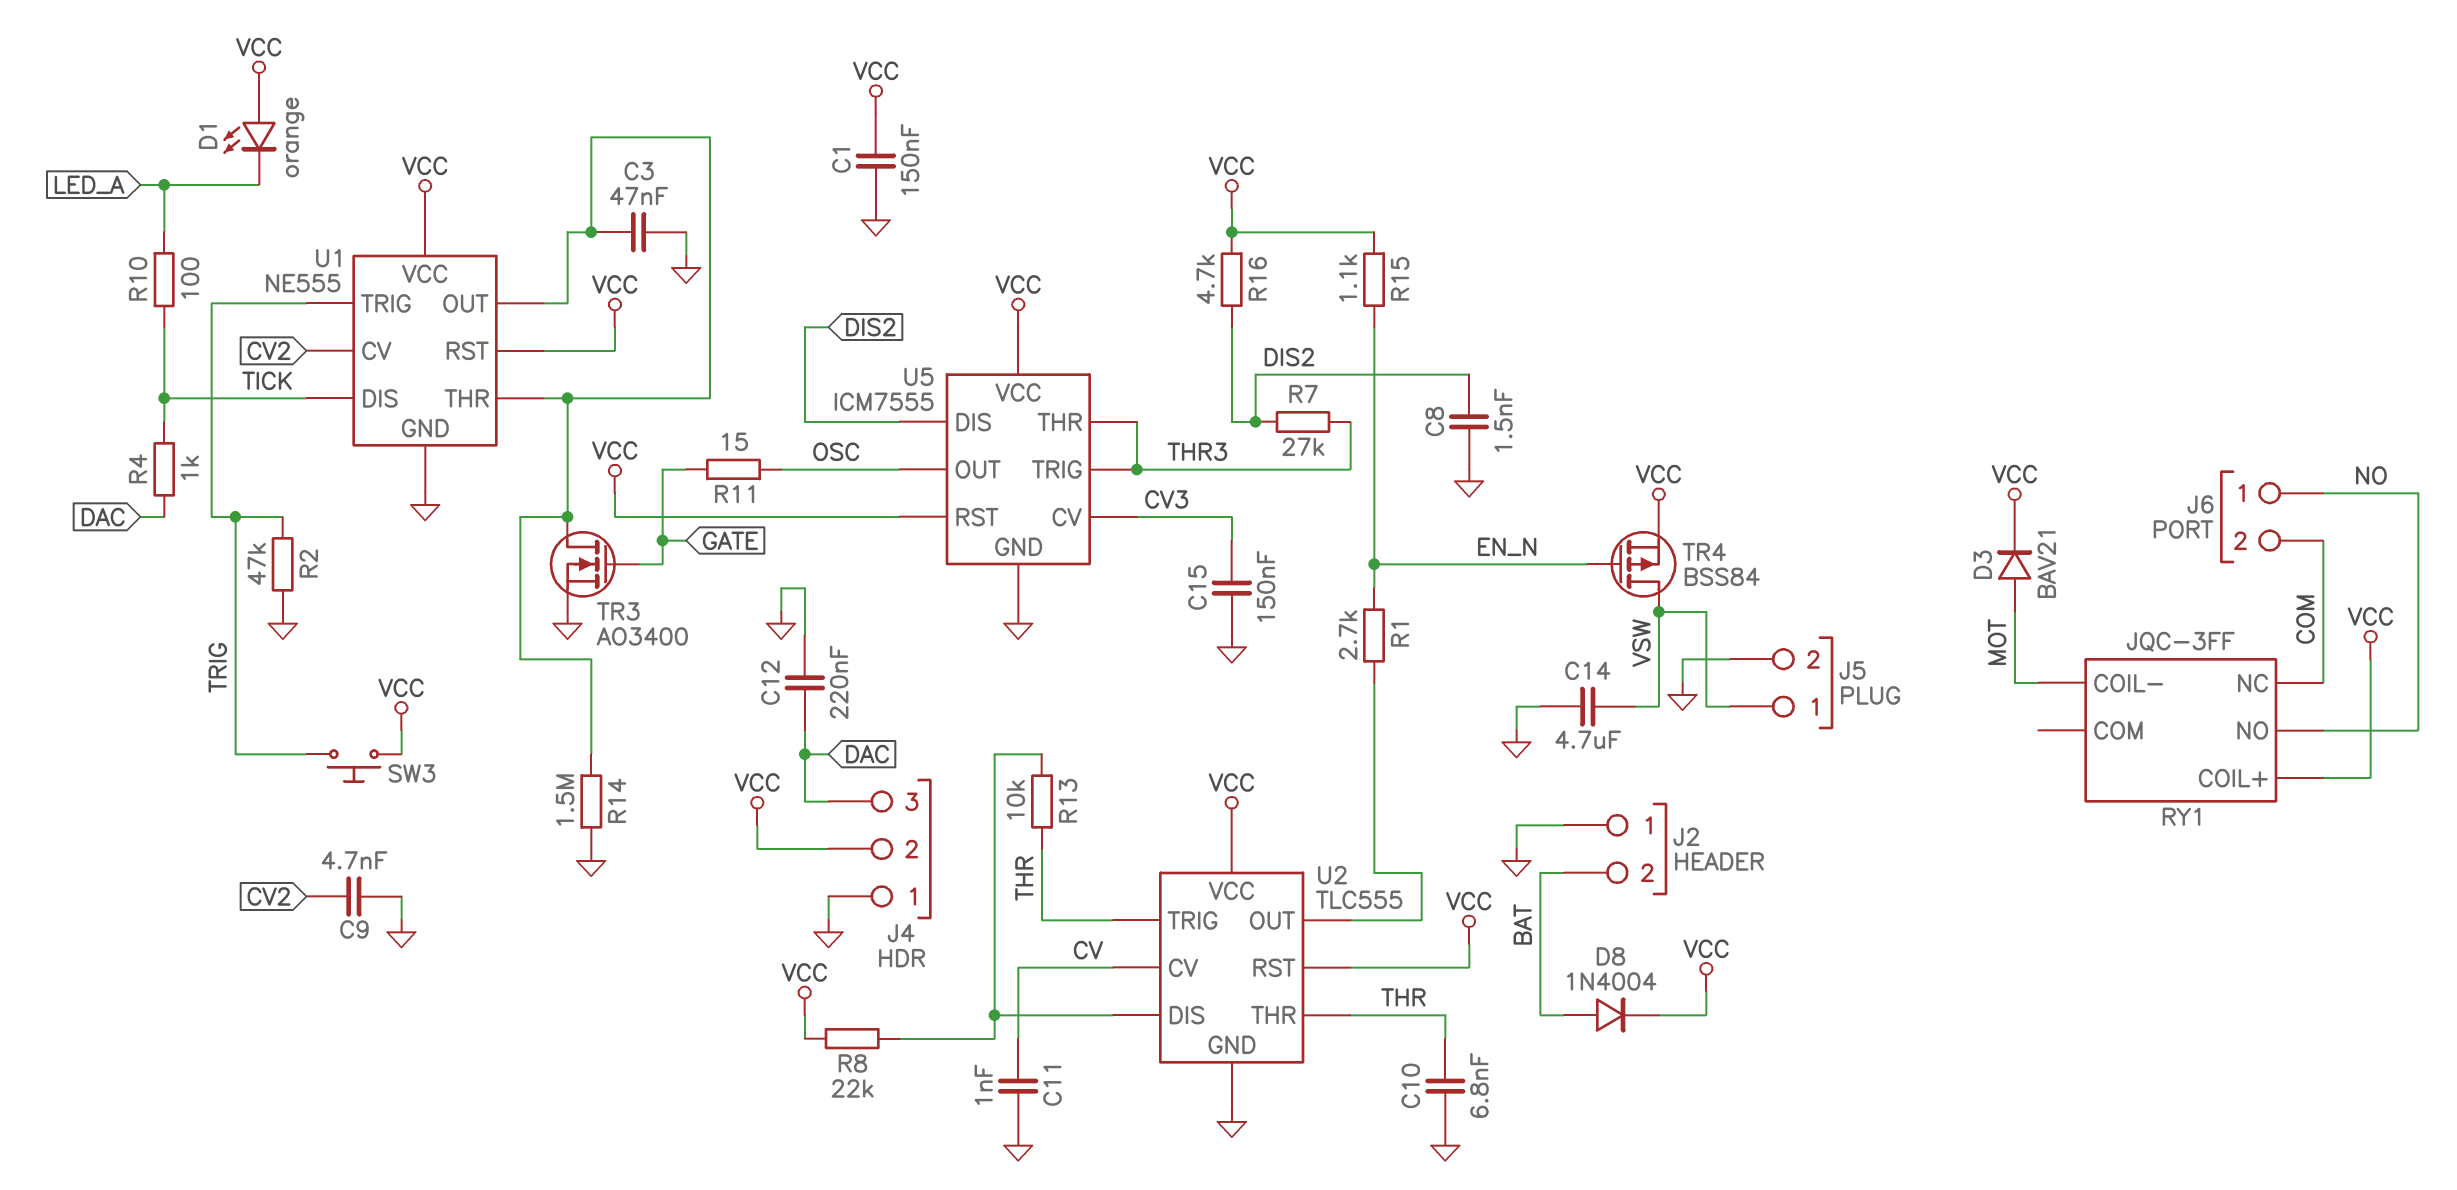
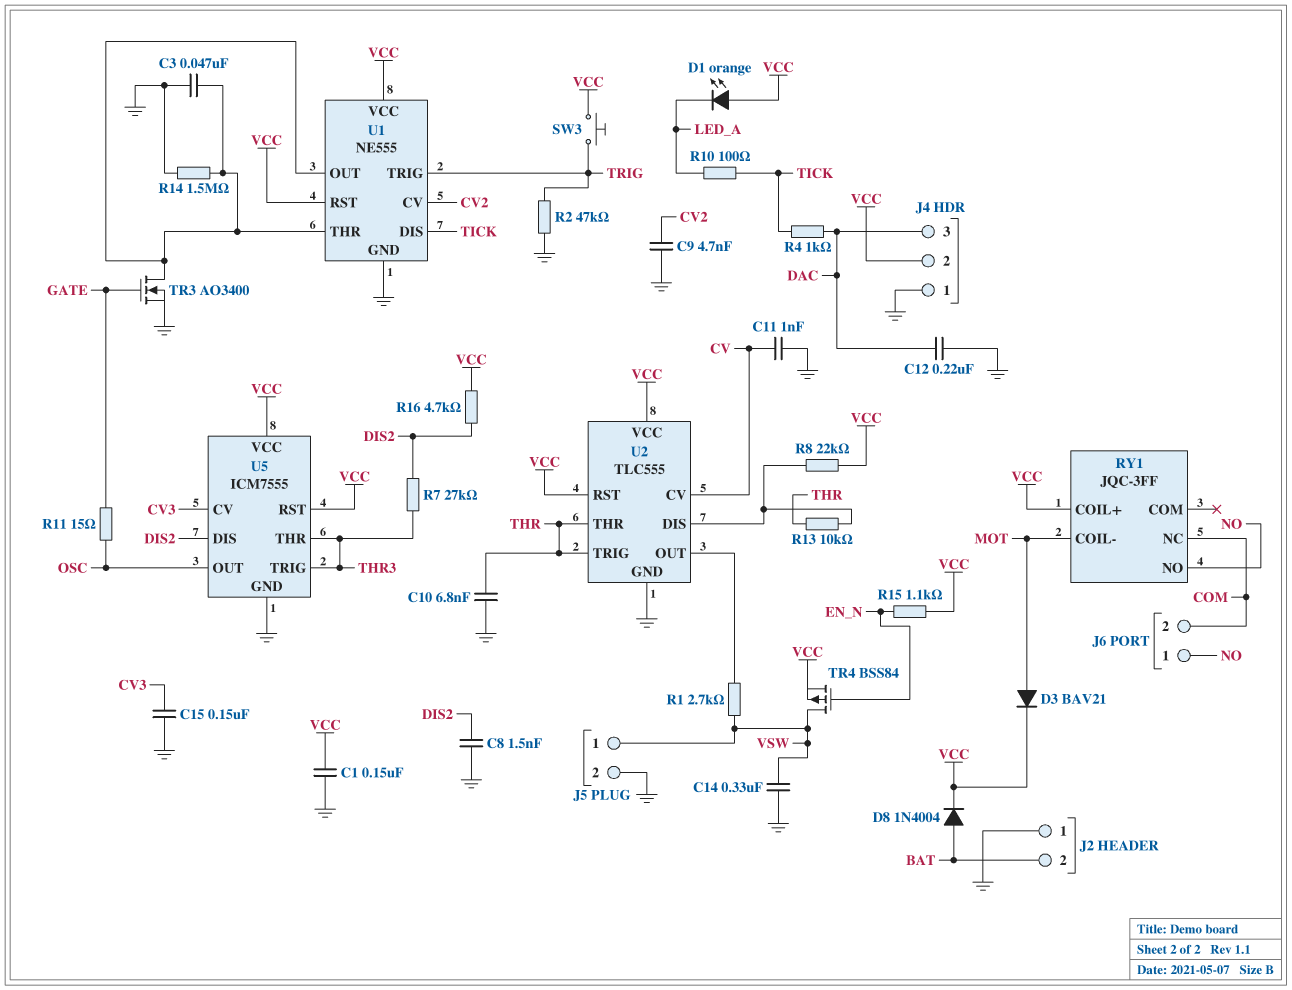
C14: 4.7uF (GND, VSW) -> 330nF (GND, VSW)
R1: 2.7k (EN_N, U2/OUT) -> 2.7k (U2/OUT, VSW)

